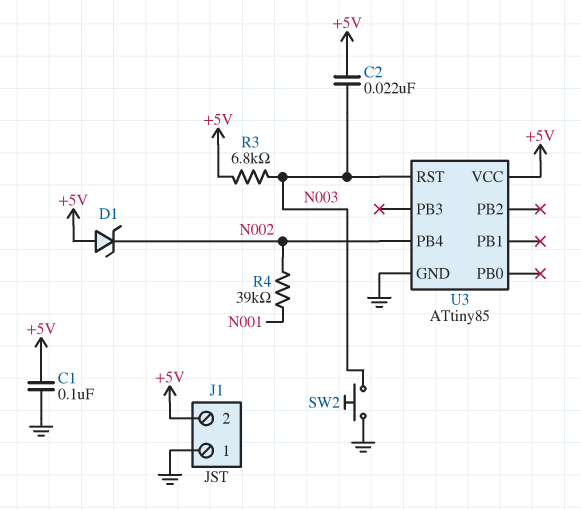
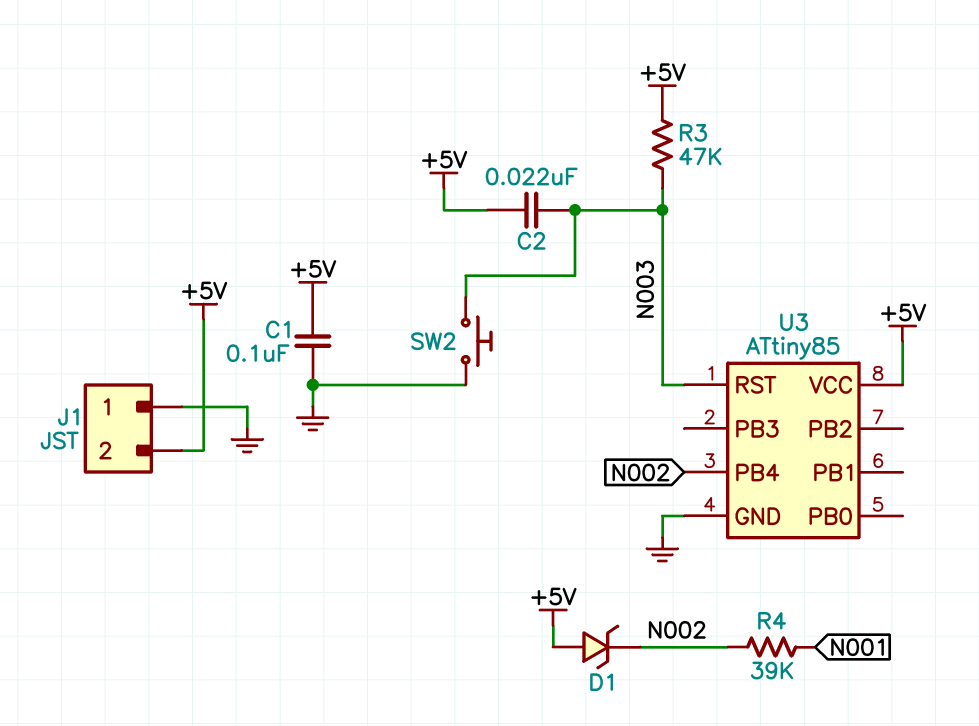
R3: 6.8k (+5V, N003) -> 47k (+5V, N003)

